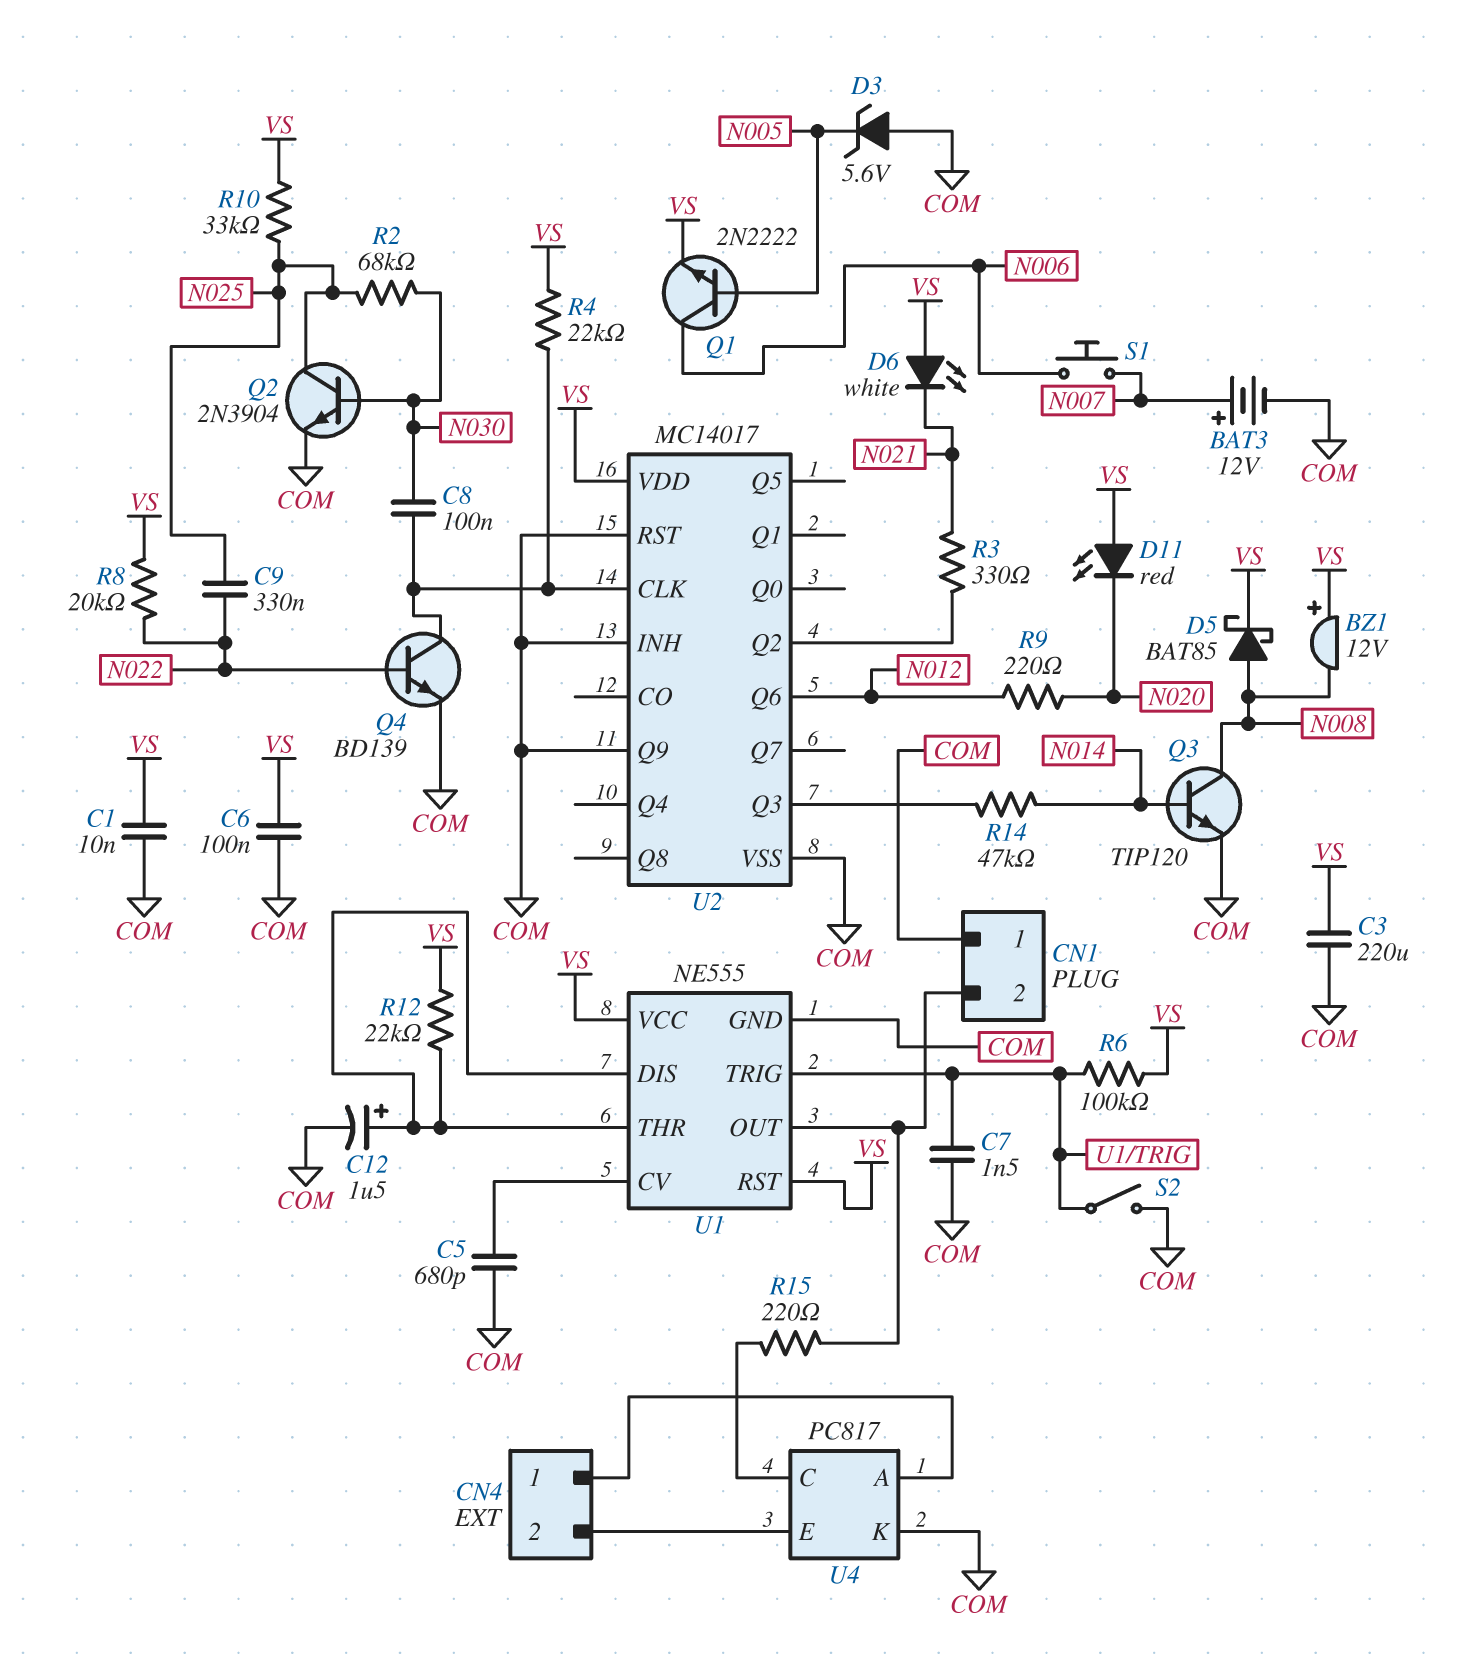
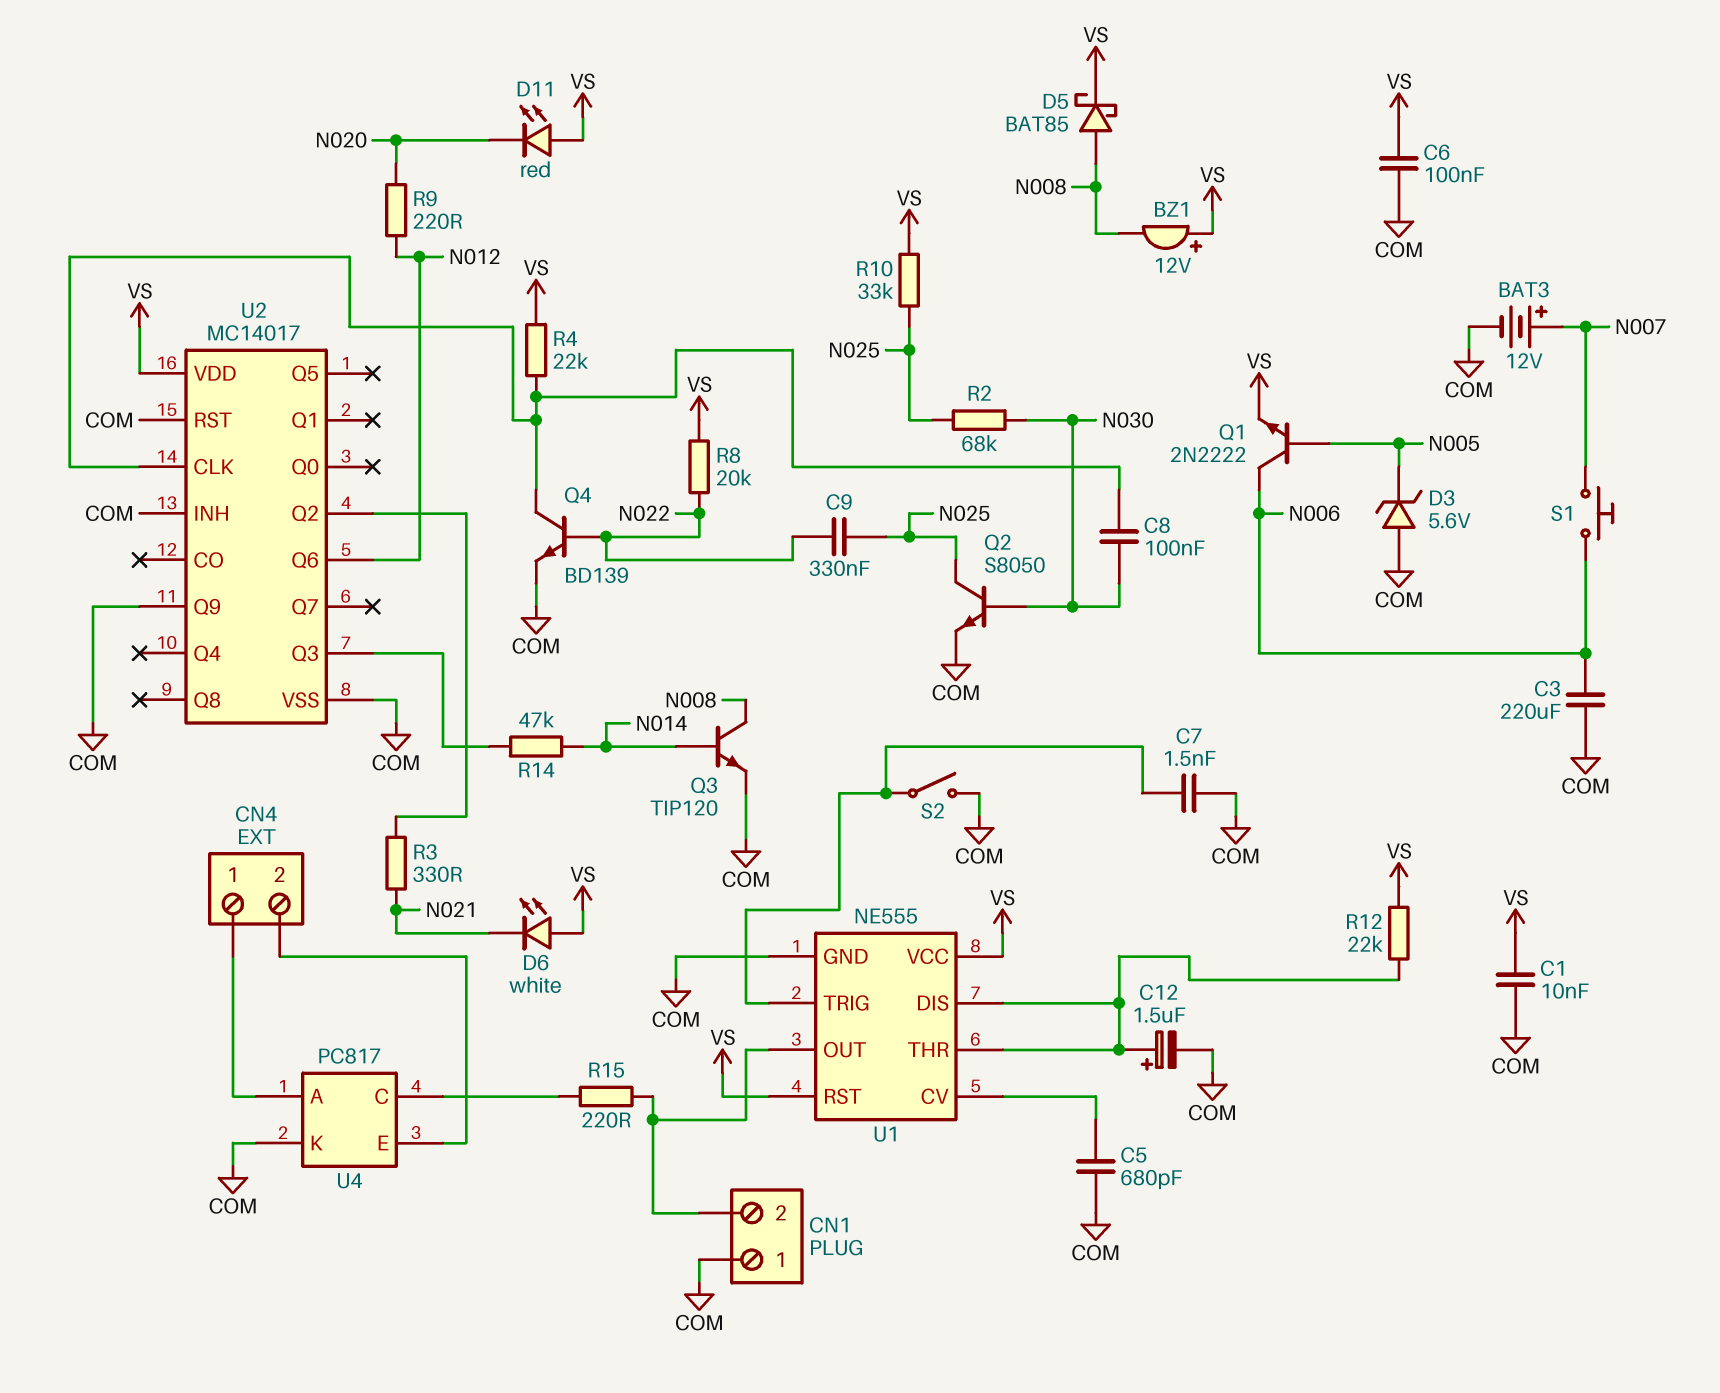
C3: 220uF (COM, VS) -> 220uF (COM, N006)
Q2: NPN 2N3904 (B N030, C N025, E COM) -> NPN S8050 (B N030, C N025, E COM)
R6: 100k (U1/TRIG, VS) -> none

